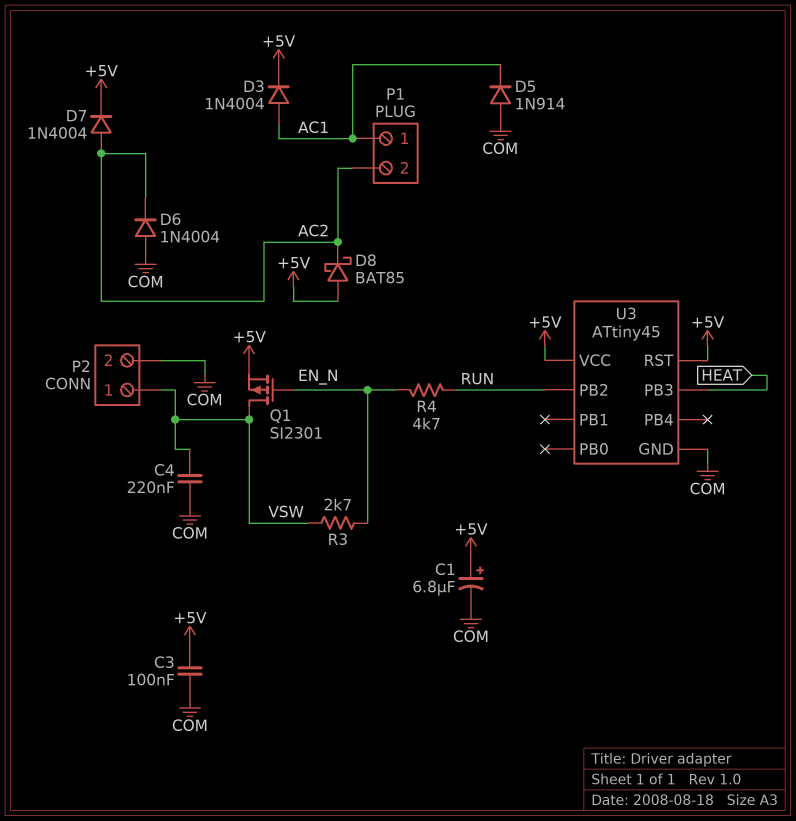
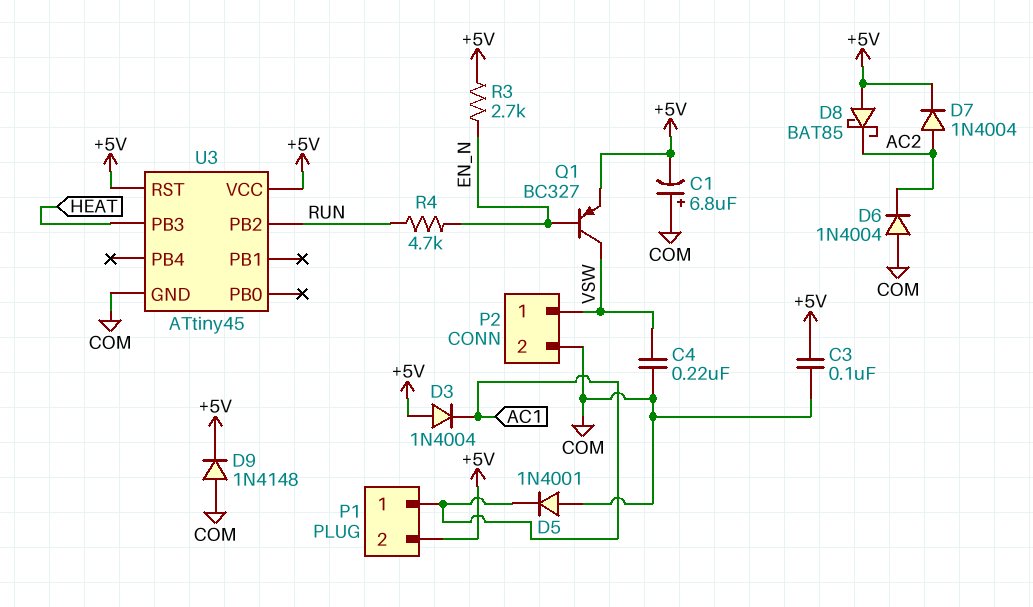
C1: 6.8uF (plus +5V, minus COM) -> 6.8uF (plus COM, minus +5V)
D3: diode 1N4004 (A AC1, K +5V) -> diode 1N4004 (A +5V, K AC1)
D5: diode 1N914 (A COM, K AC1) -> diode 1N4001 (A COM, K AC1)
D9: none -> diode 1N4148 (A COM, K +5V)
P1 pin 2: AC2 -> +5V
Q1: PMOS SI2301 (G EN_N, D VSW, S +5V) -> PNP BC327 (B EN_N, C VSW, E +5V)
R3: 2.7k (EN_N, VSW) -> 2.7k (+5V, EN_N)

